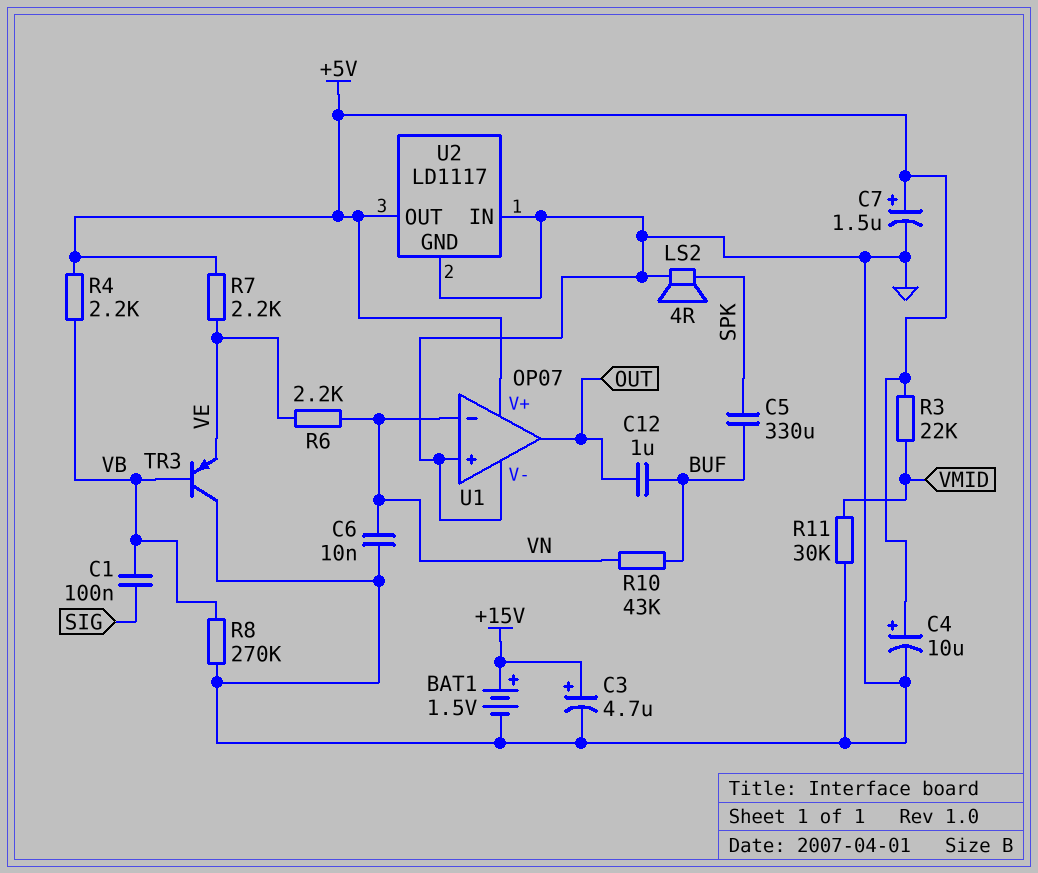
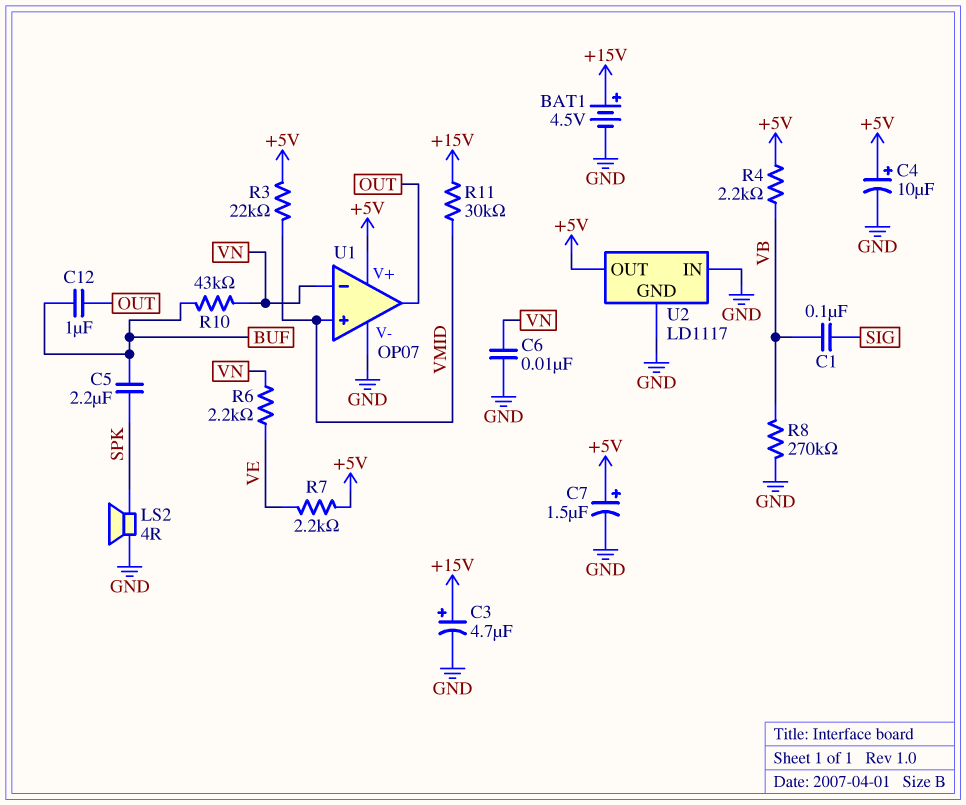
BAT1: 1.5V (plus +15V, minus GND) -> 4.5V (plus +15V, minus GND)
C5: 330uF (BUF, SPK) -> 2.2uF (BUF, SPK)
R11: 30k (GND, VMID) -> 30k (+15V, VMID)
TR3: PNP (B VB, C GND, E VE) -> none
U1 pin in+: GND -> VMID

